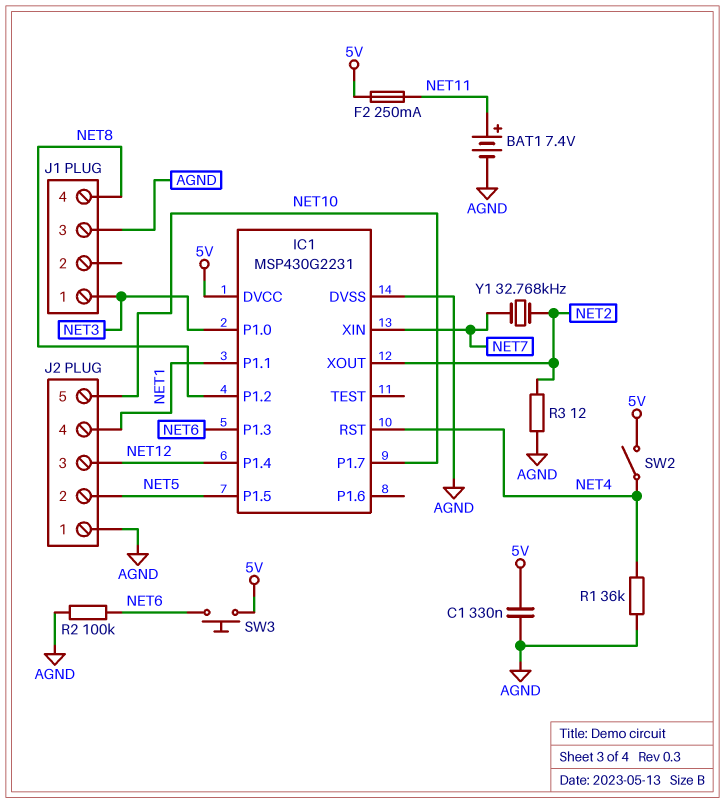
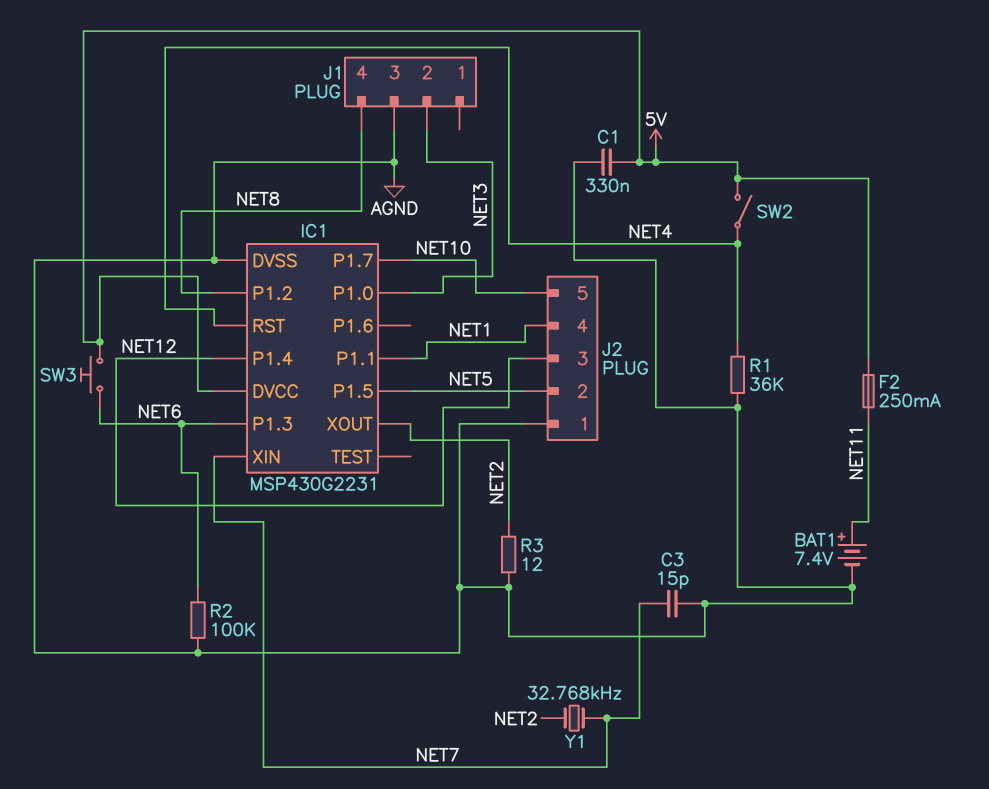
C3: none -> 15pF (AGND, NET7)
J1 pin 1: NET3 -> none
J1 pin 2: none -> NET3

